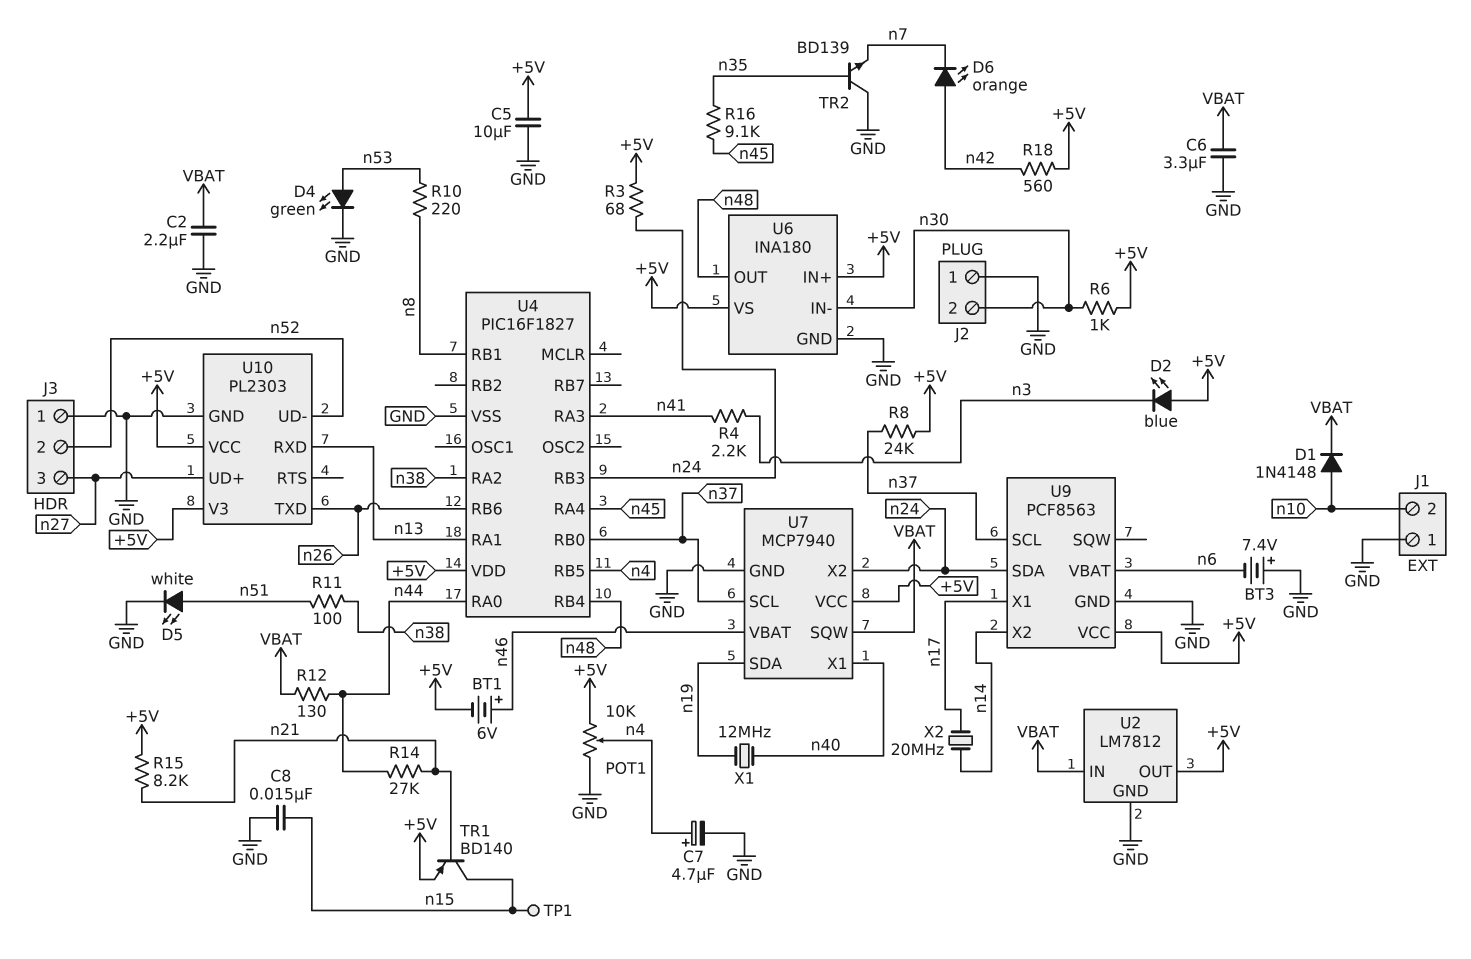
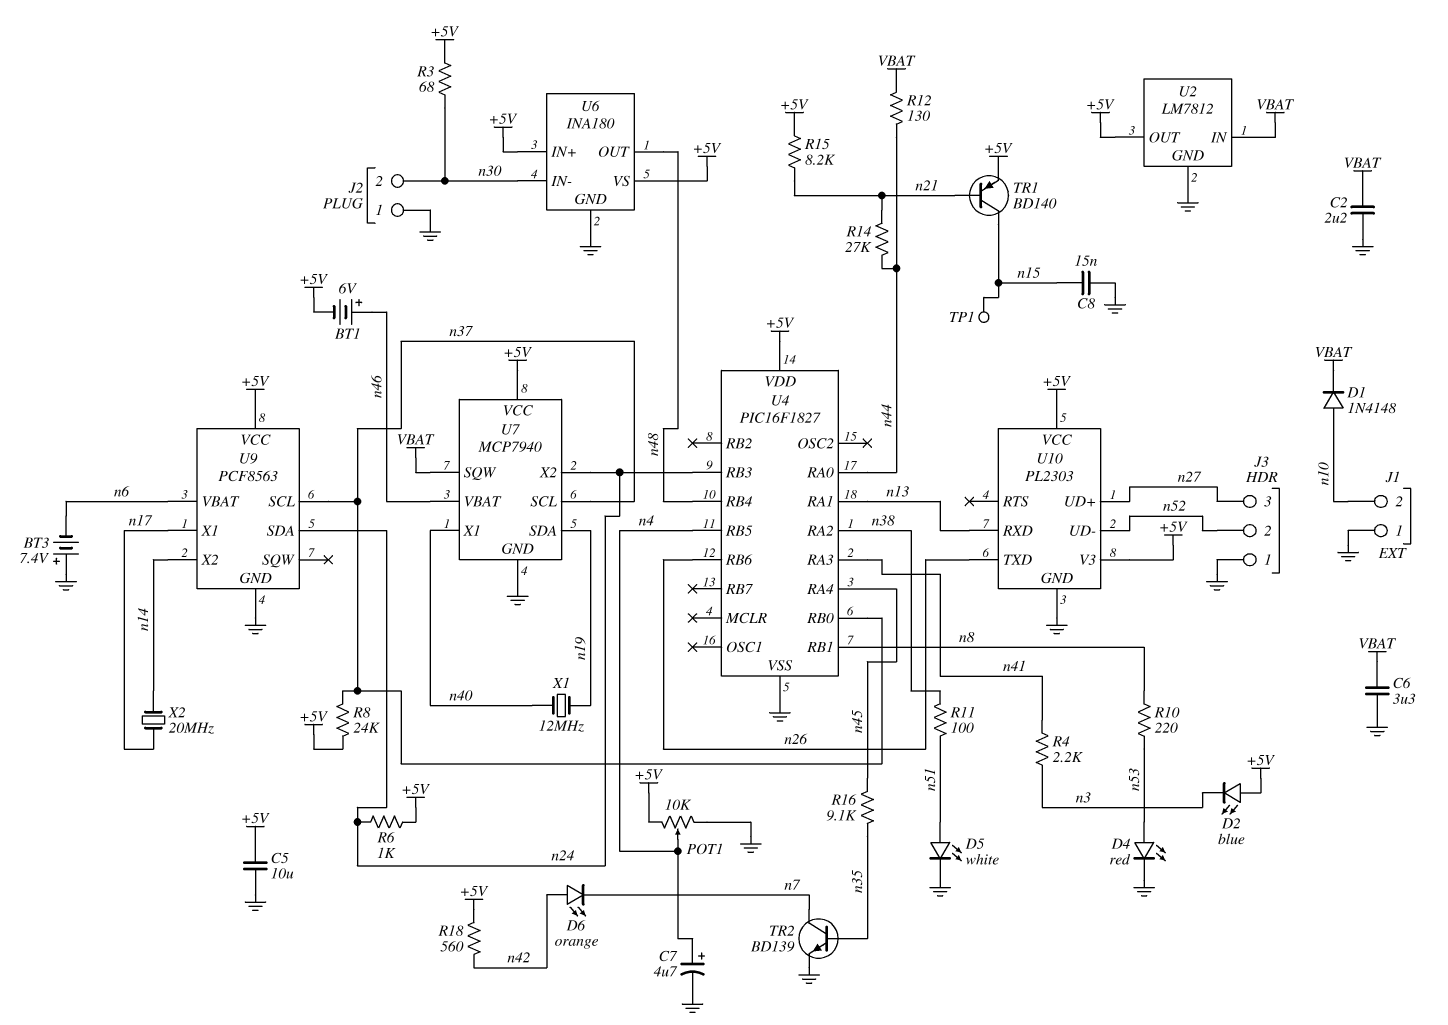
D4: LED green (A n53, K GND) -> LED red (A n53, K GND)
R3: 68 (+5V, n24) -> 68 (+5V, n30)
R6: 1k (+5V, n30) -> 1k (+5V, n24)
TR2: NPN BD139 (B n35, C GND, E n7) -> NPN BD139 (B n35, C n7, E GND)

